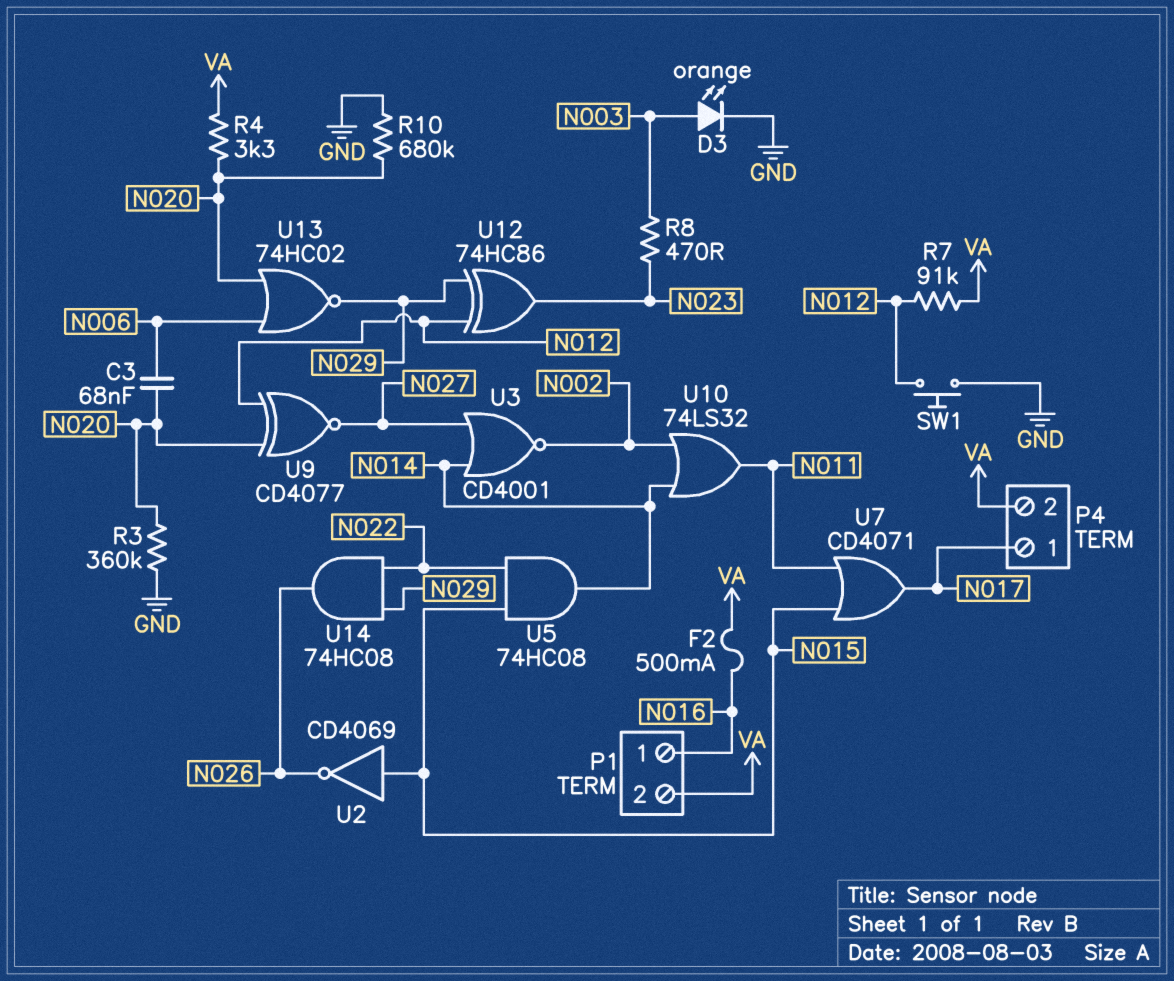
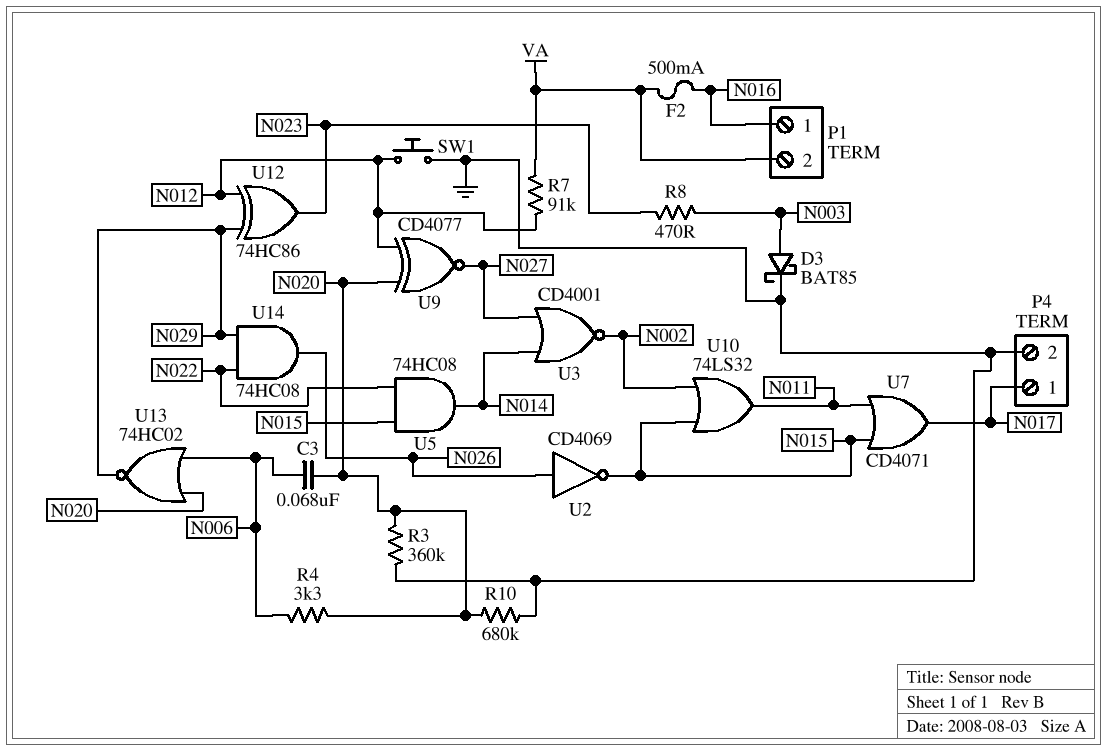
D3: LED orange (A N003, K GND) -> schottky BAT85 (A N003, K GND)
P4 pin 2: VA -> GND
R4: 3.3k (N020, VA) -> 3.3k (N006, N020)
U2: NOT CD4069 (in N015, out N026) -> NOT CD4069 (in N026, out N015)
U10: OR 74LS32 (in N002, in N014, out N011) -> OR 74LS32 (in N002, in N015, out N011)

